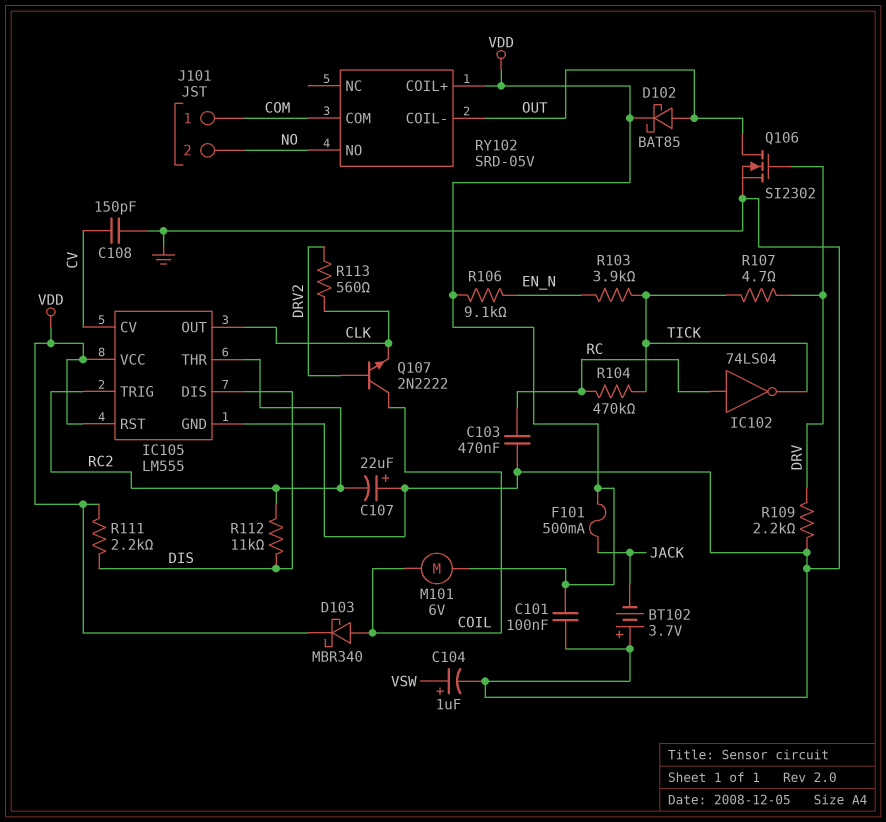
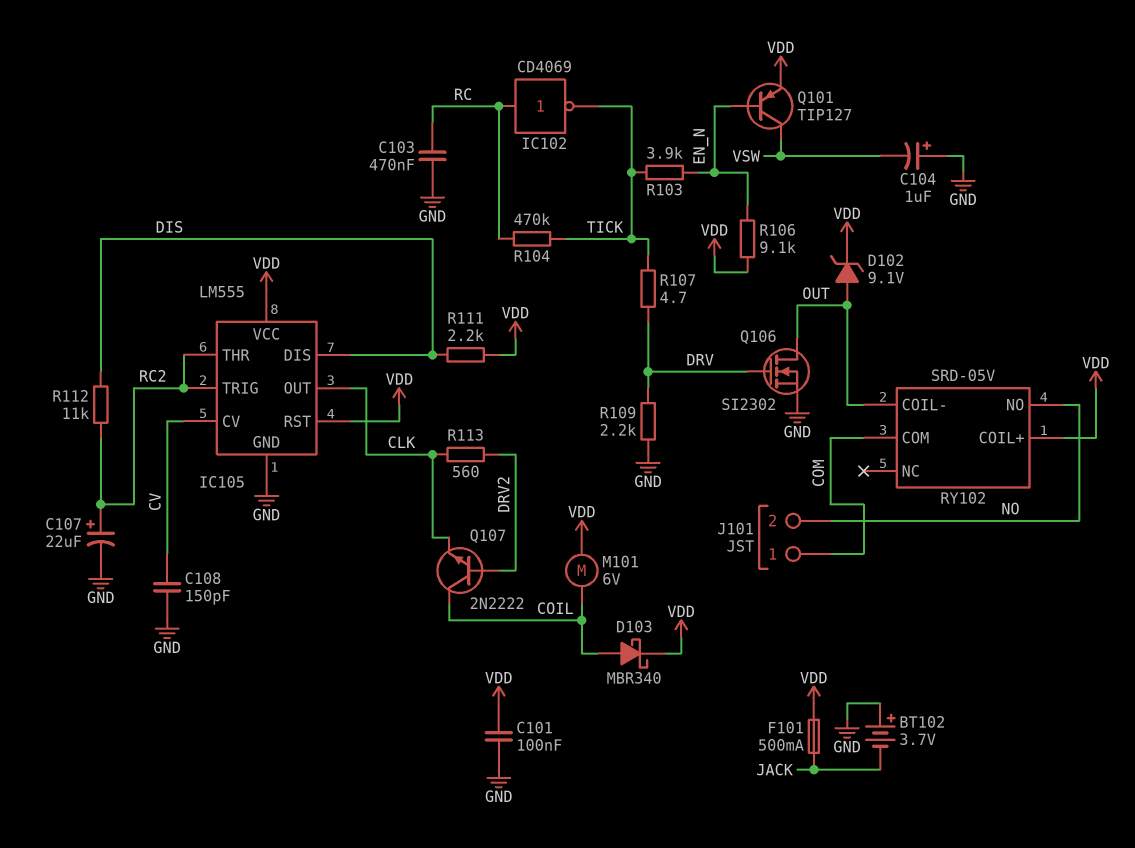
C104: 1uF (plus VSW, minus GND) -> 1uF (plus GND, minus VSW)
C107: 22uF (plus GND, minus RC2) -> 22uF (plus RC2, minus GND)
D102: schottky BAT85 (A OUT, K VDD) -> zener 9.1V (A OUT, K VDD)
IC102: NOT 74LS04 (in RC, out TICK) -> NOT CD4069 (in RC, out TICK)
Q101: none -> PNP TIP127 (B EN_N, C VSW, E VDD)

